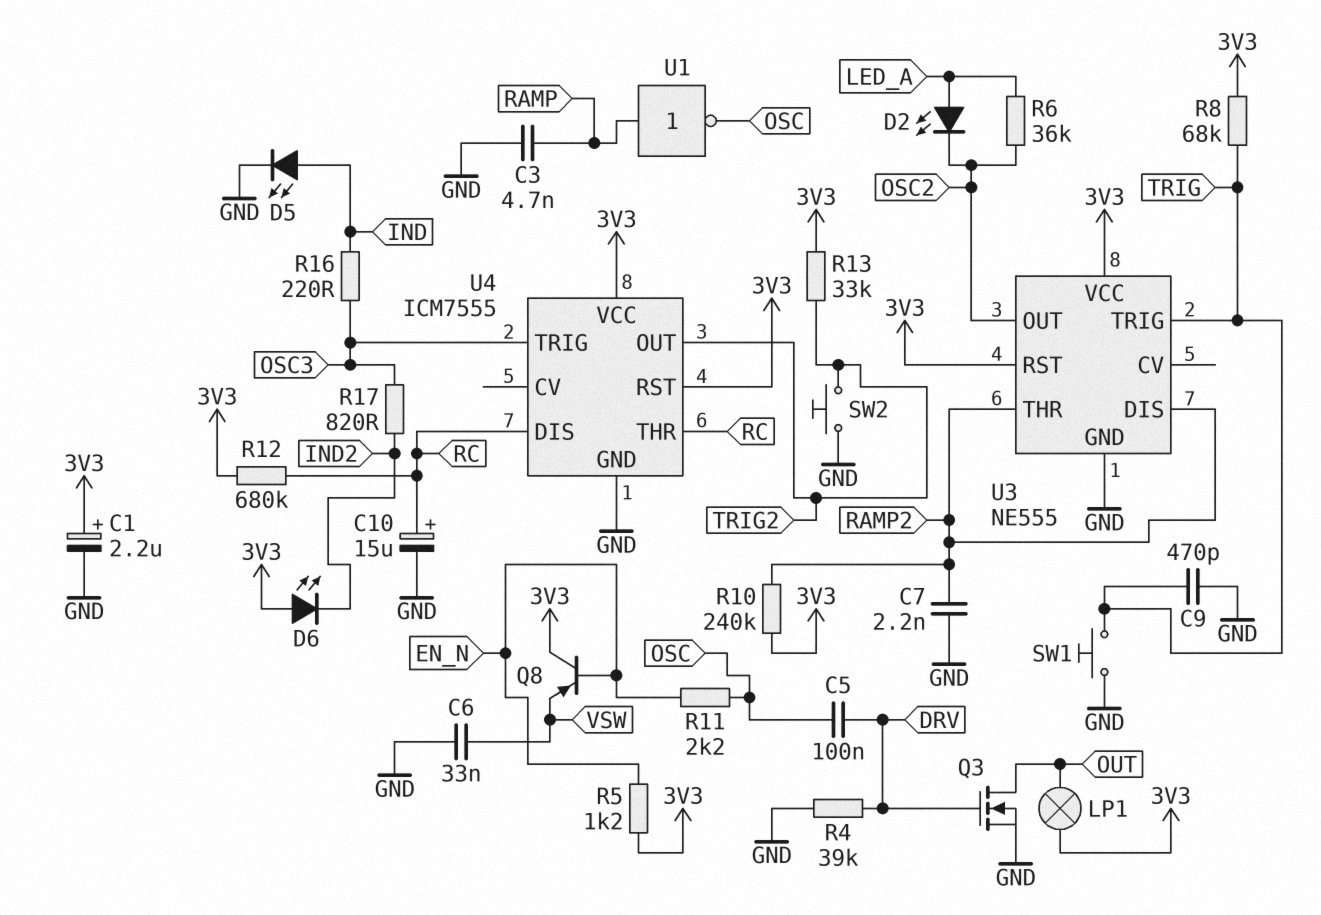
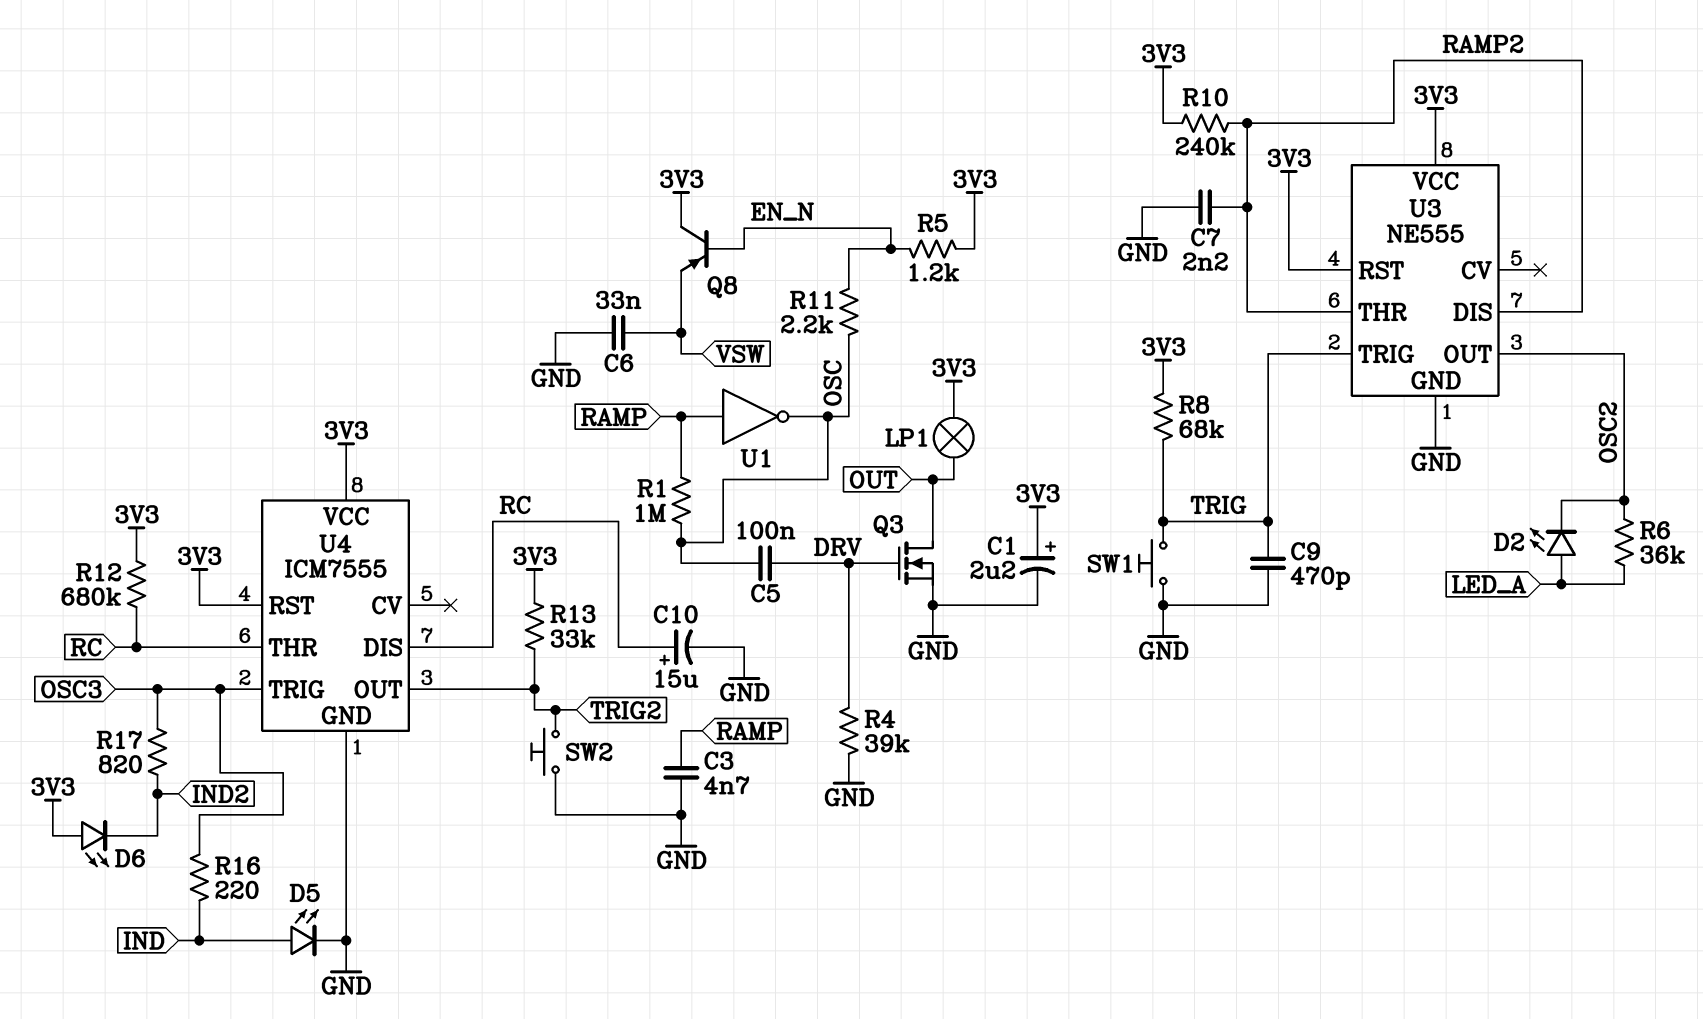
R1: none -> 1M (OSC, RAMP)

